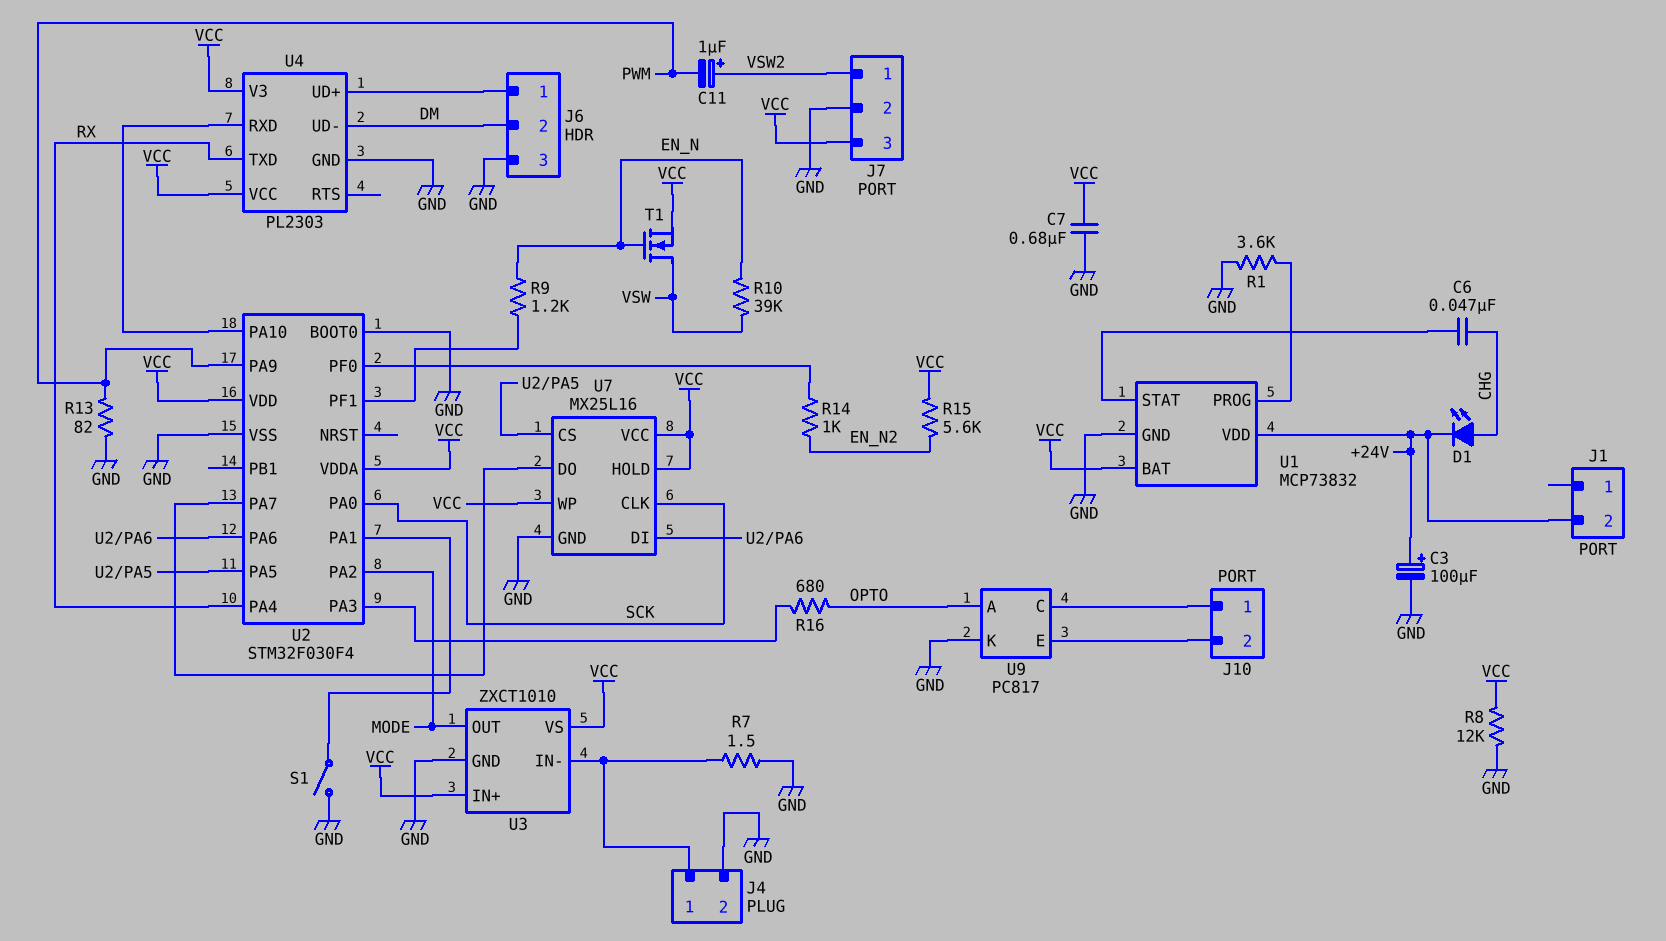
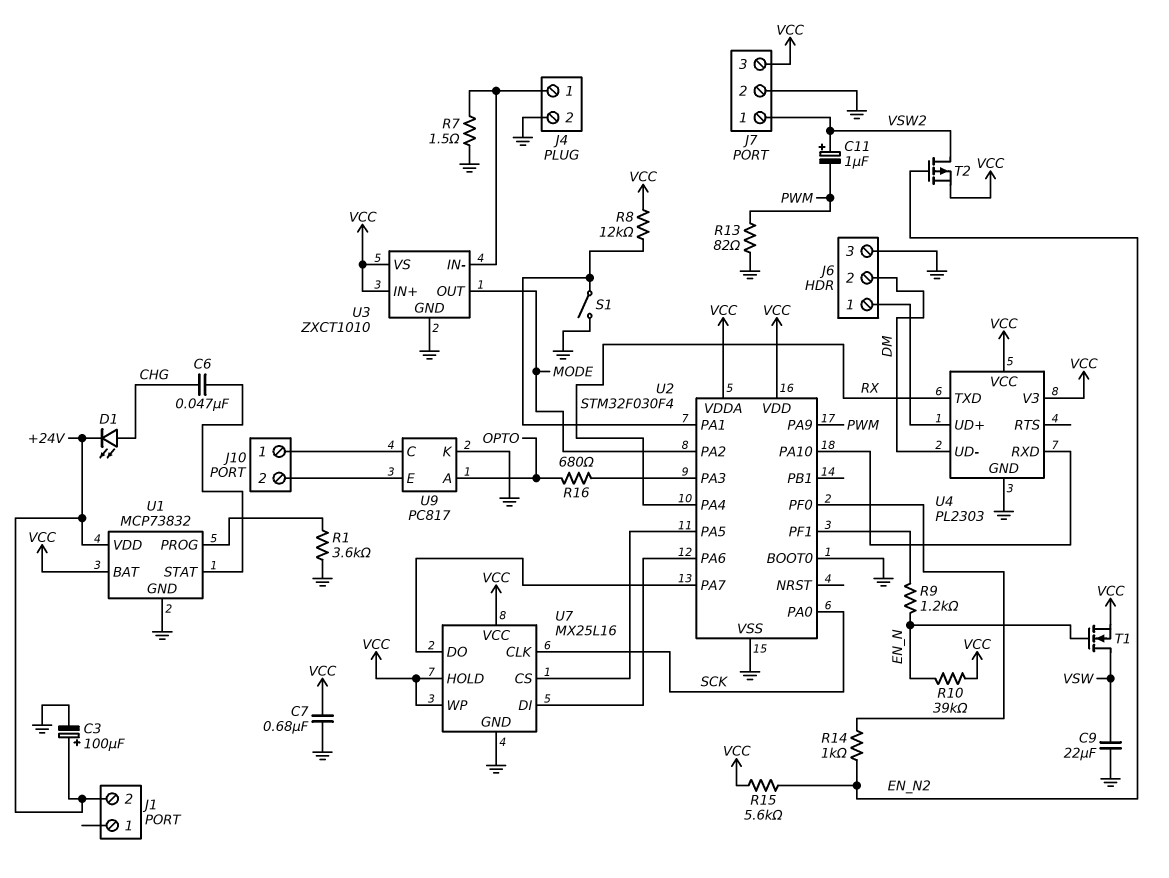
C9: none -> 22uF (GND, VSW)
R8: 12k (GND, VCC) -> 12k (U2/PA1, VCC)
R10: 39k (EN_N, VSW) -> 39k (EN_N, VCC)
T2: none -> PMOS (G EN_N2, D VSW2, S VCC)

